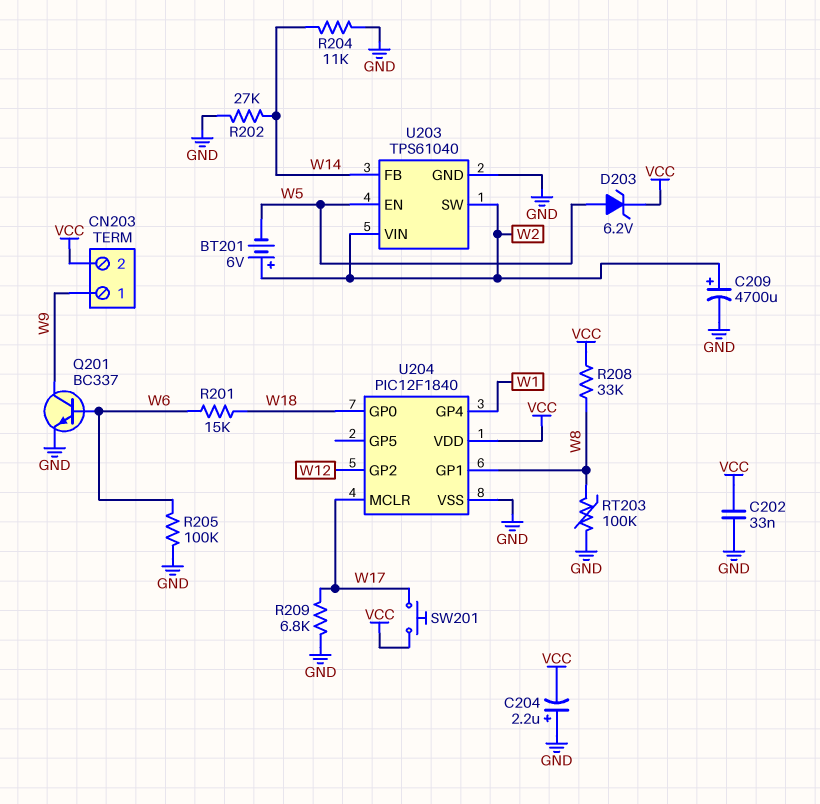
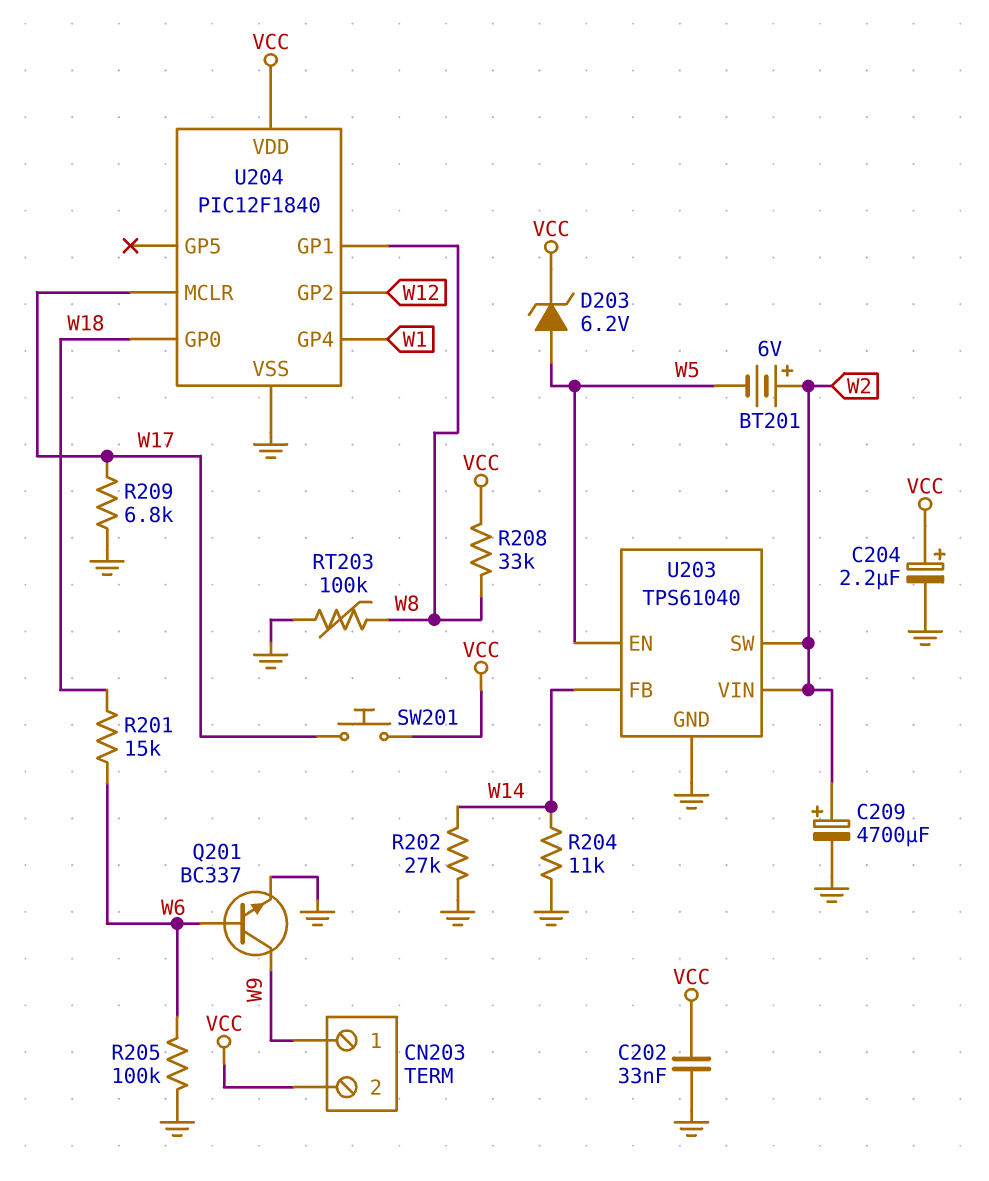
C204: 2.2uF (plus GND, minus VCC) -> 2.2uF (plus VCC, minus GND)

